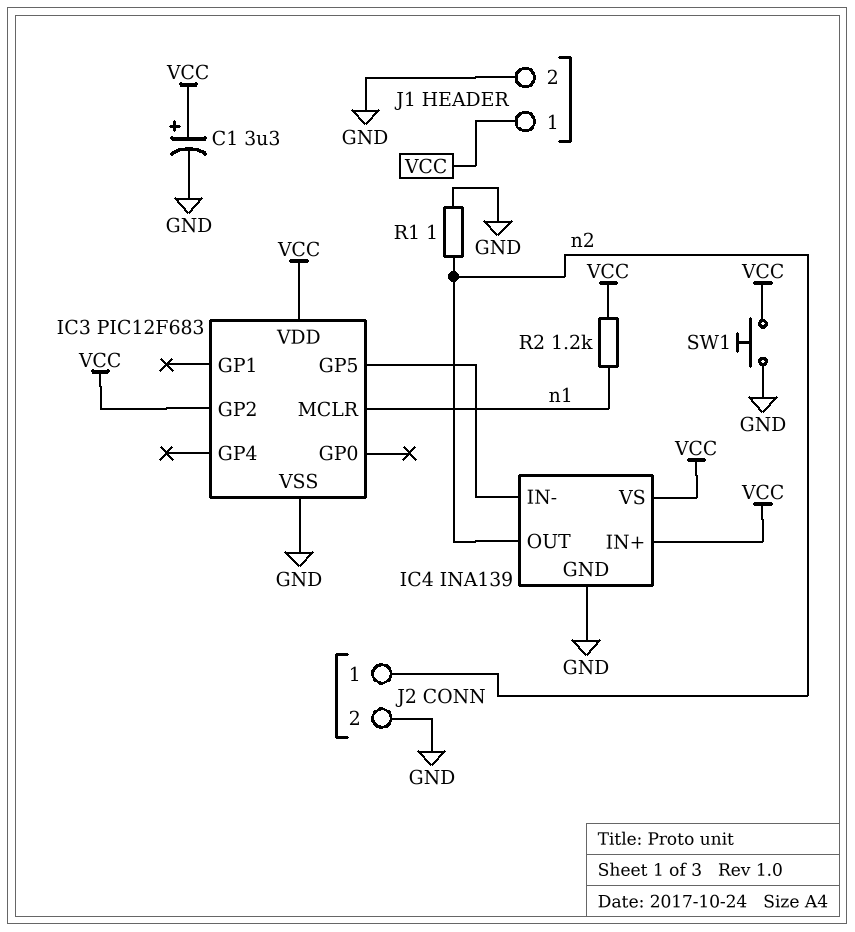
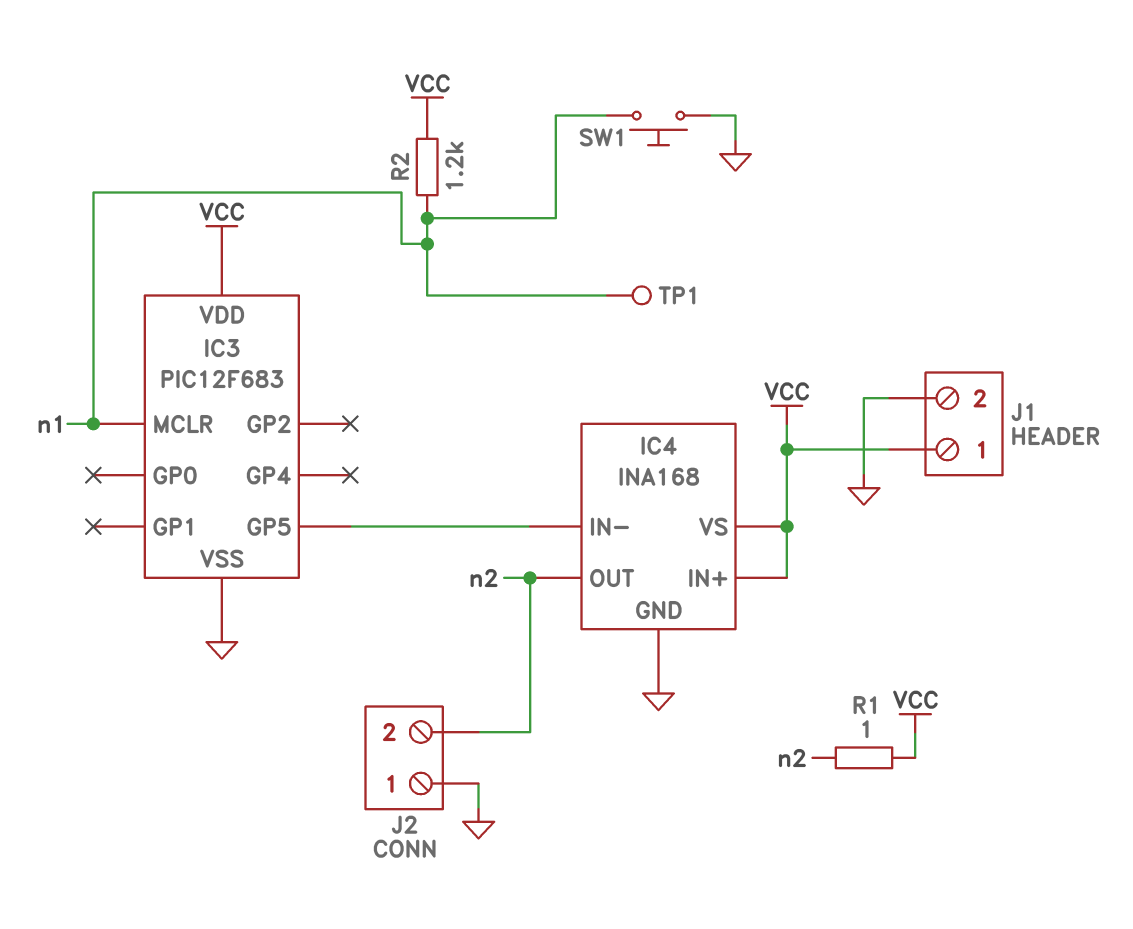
C1: 3.3uF (plus VCC, minus GND) -> none
IC3 pin GP2: VCC -> none
IC4: INA139 -> INA168
J2 pin 1: n2 -> GND
J2 pin 2: GND -> n2
R1: 1 (GND, n2) -> 1 (VCC, n2)
SW1: button (GND, VCC) -> button (GND, n1)
TP1: none -> test point (n1)

